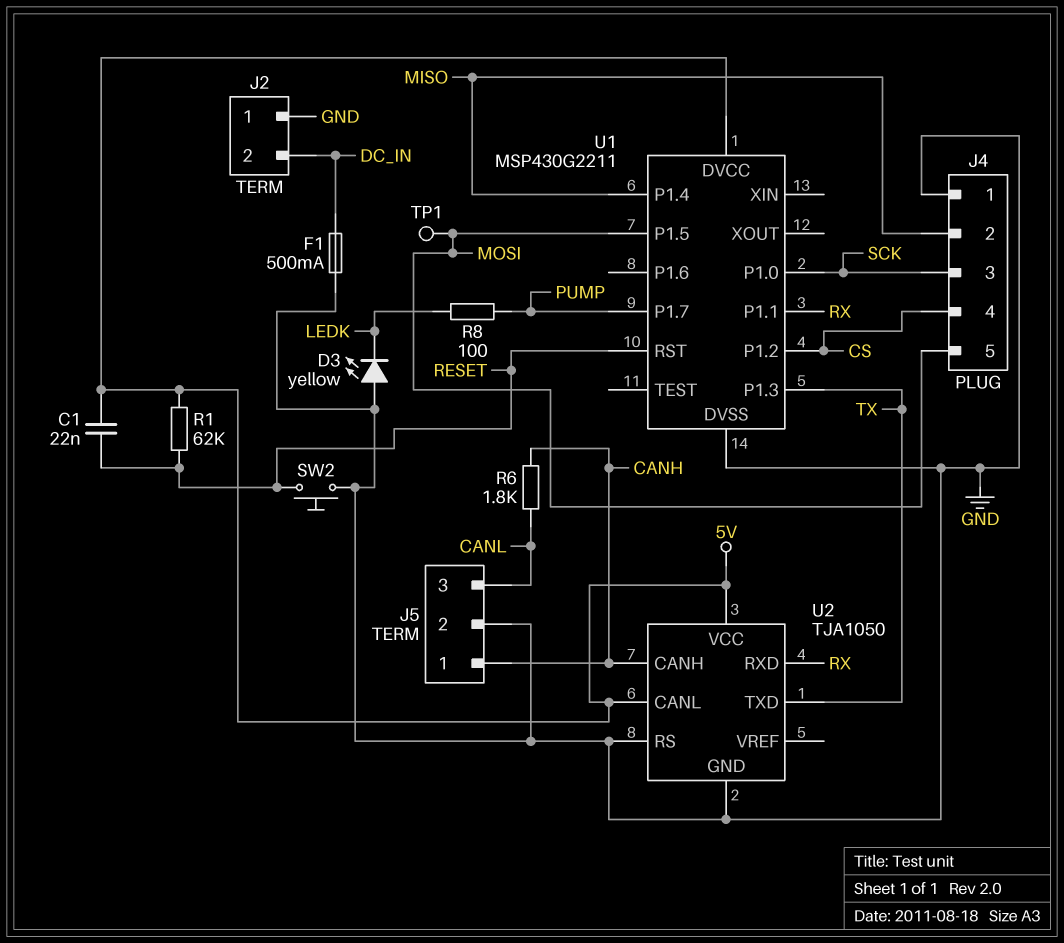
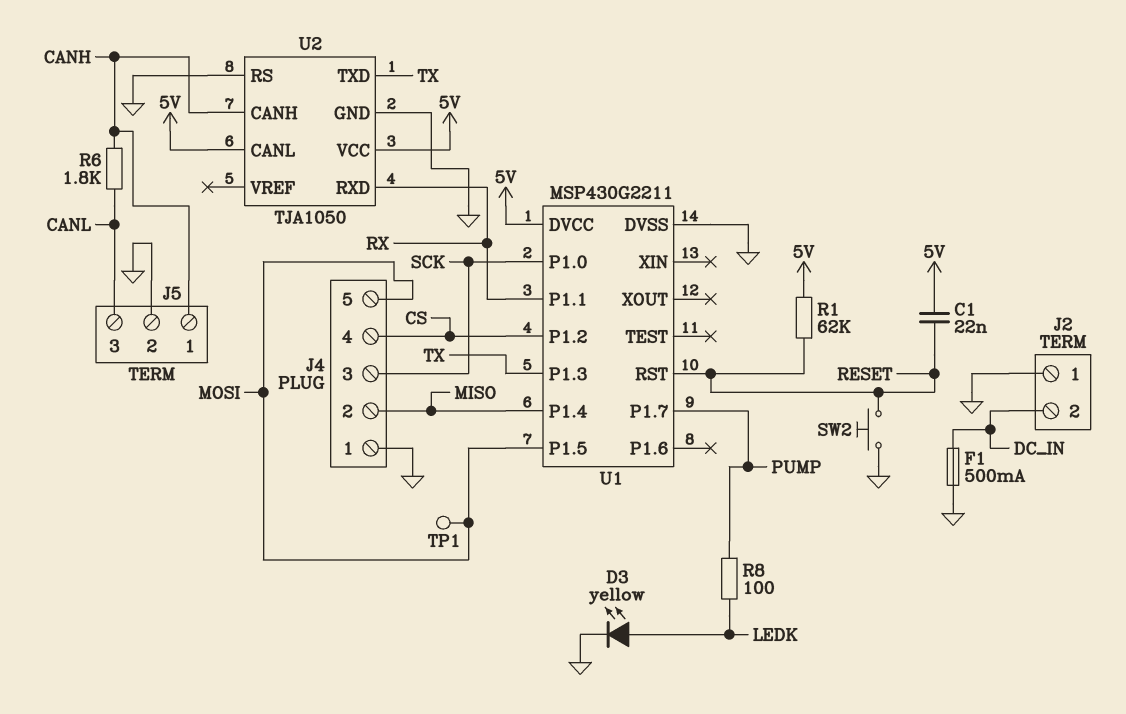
D3: LED yellow (A GND, K LEDK) -> LED yellow (A LEDK, K GND)

